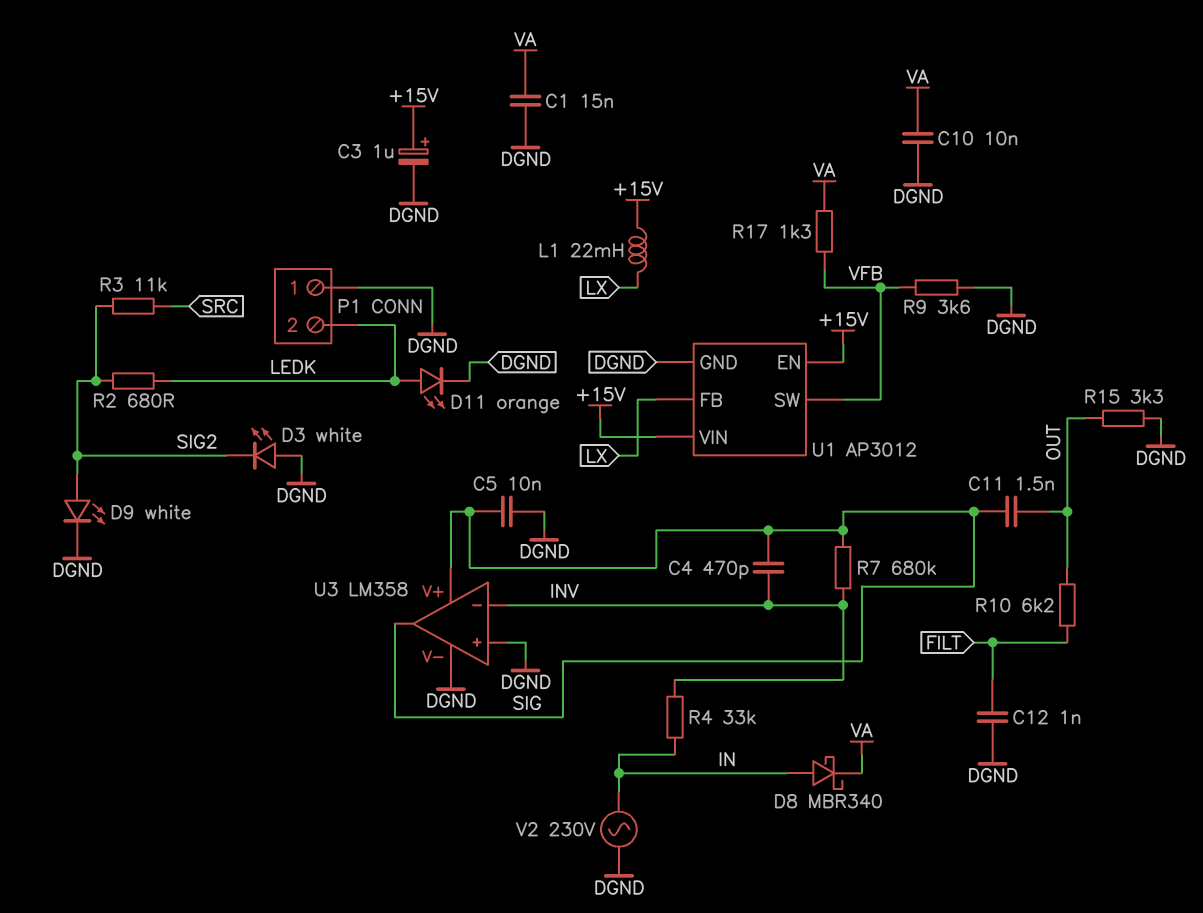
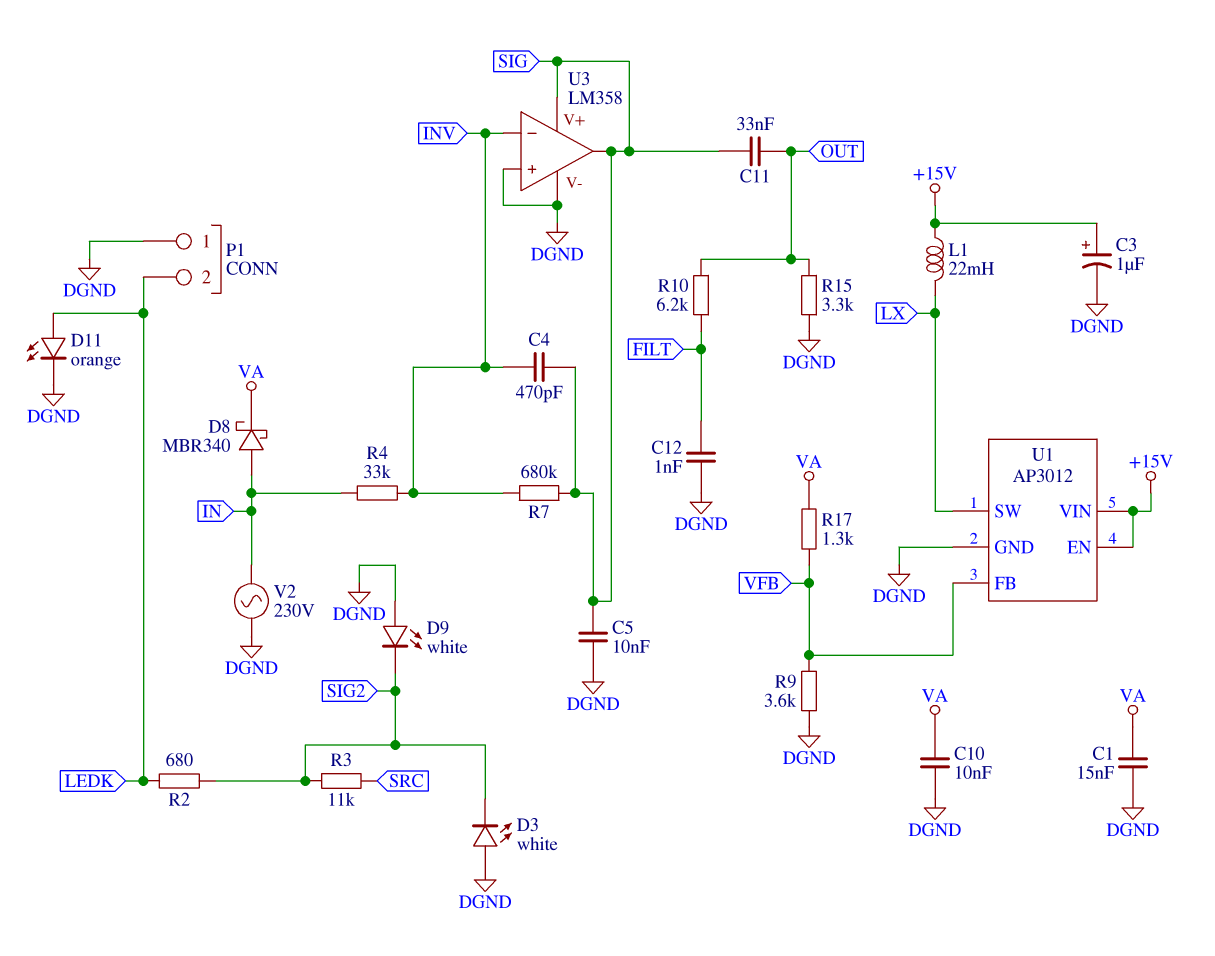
C11: 1.5nF (OUT, SIG) -> 33nF (OUT, SIG)
D9: LED white (A SIG2, K DGND) -> LED white (A DGND, K SIG2)
U1 pin FB: LX -> VFB
U1 pin SW: VFB -> LX

